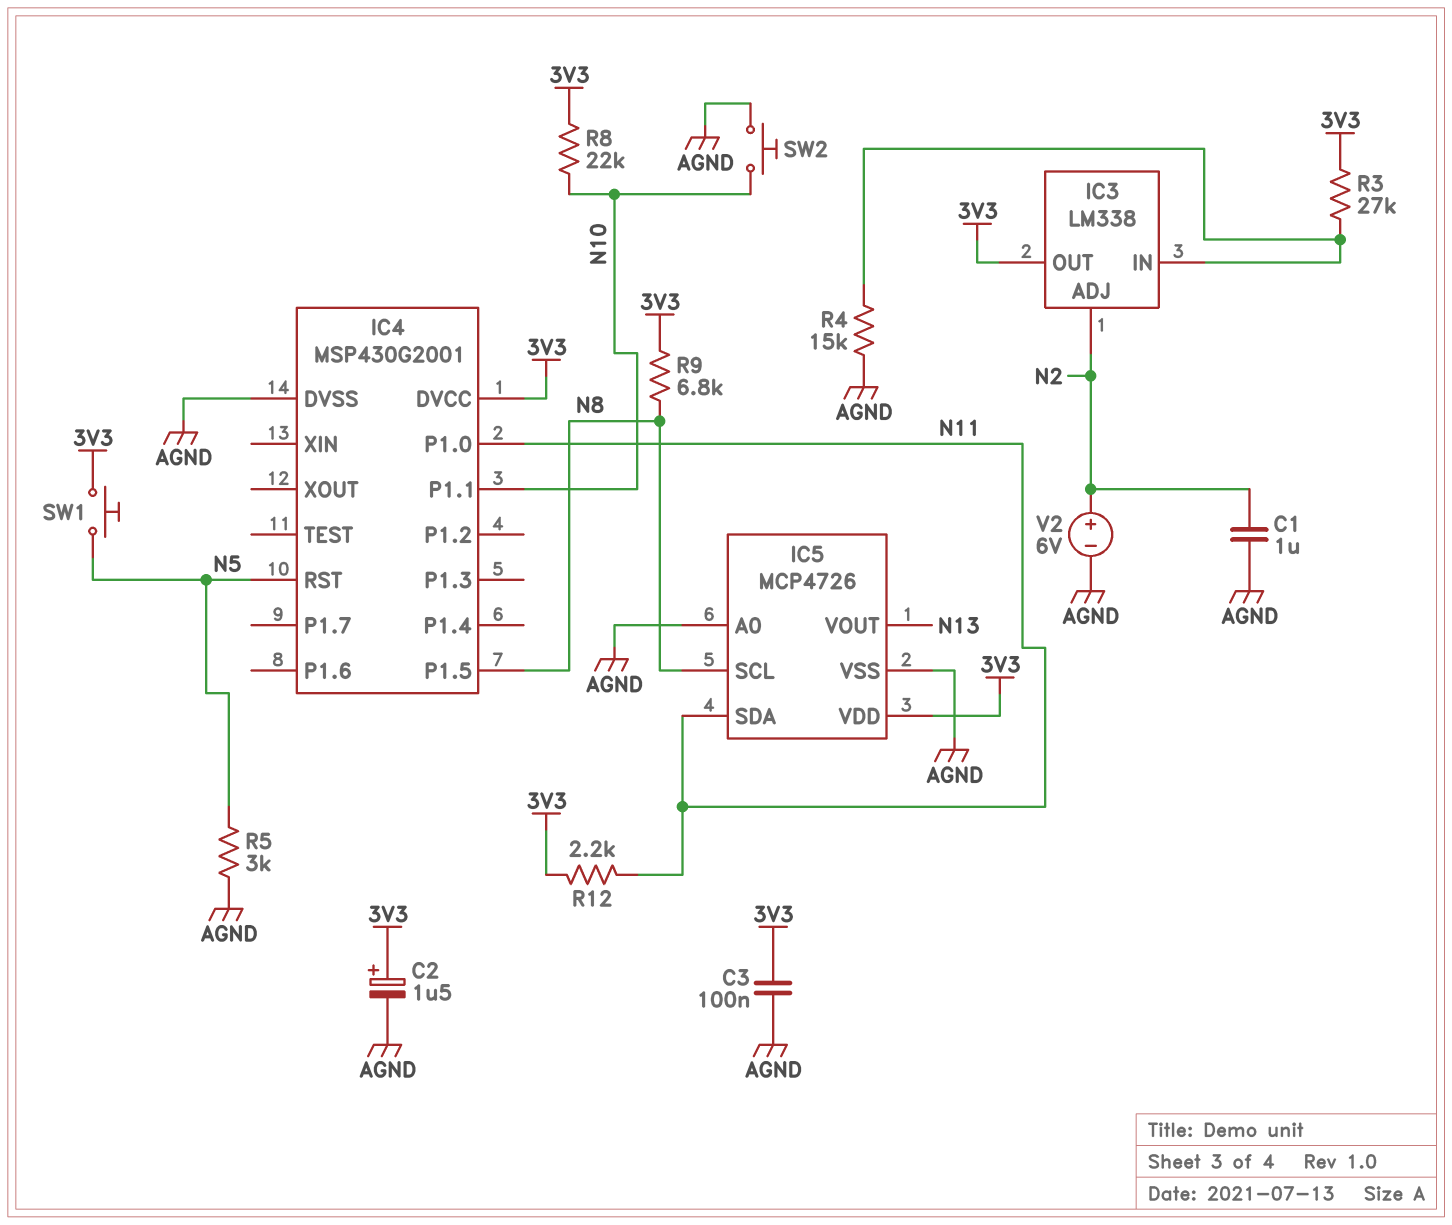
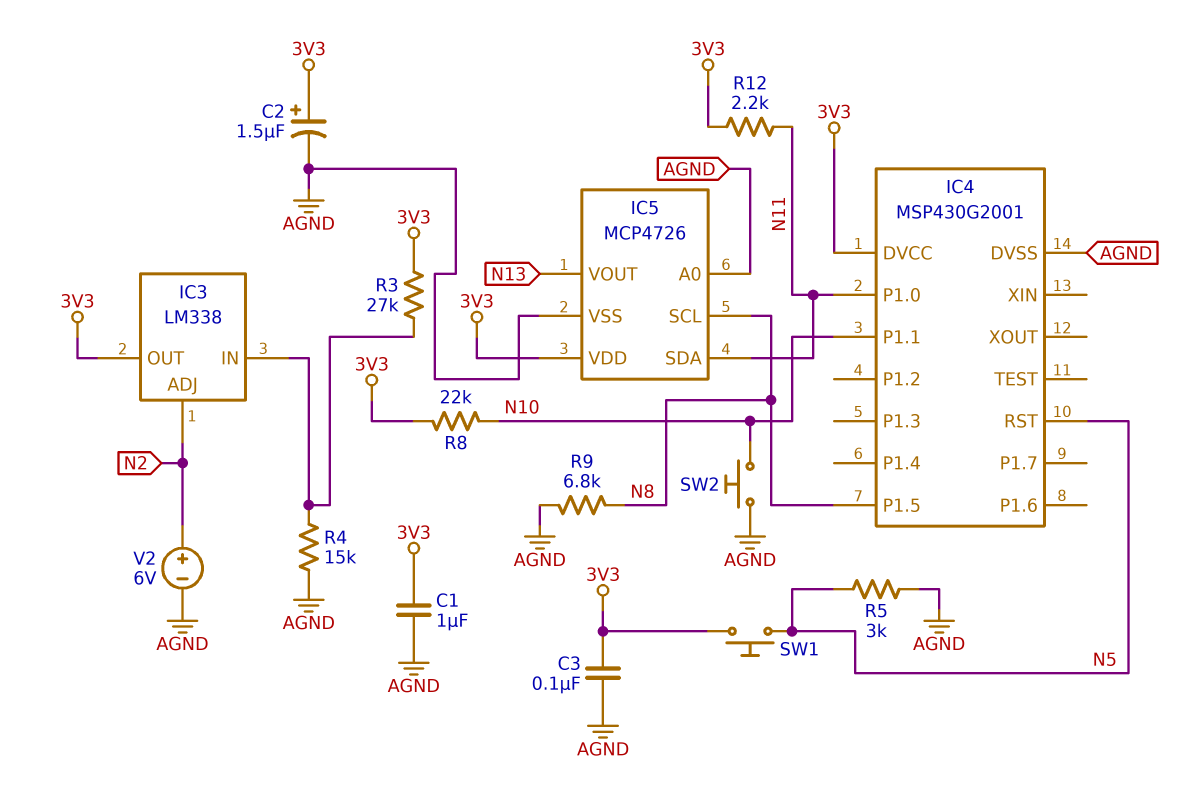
C1: 1uF (AGND, N2) -> 1uF (3V3, AGND)
R9: 6.8k (3V3, N8) -> 6.8k (AGND, N8)

